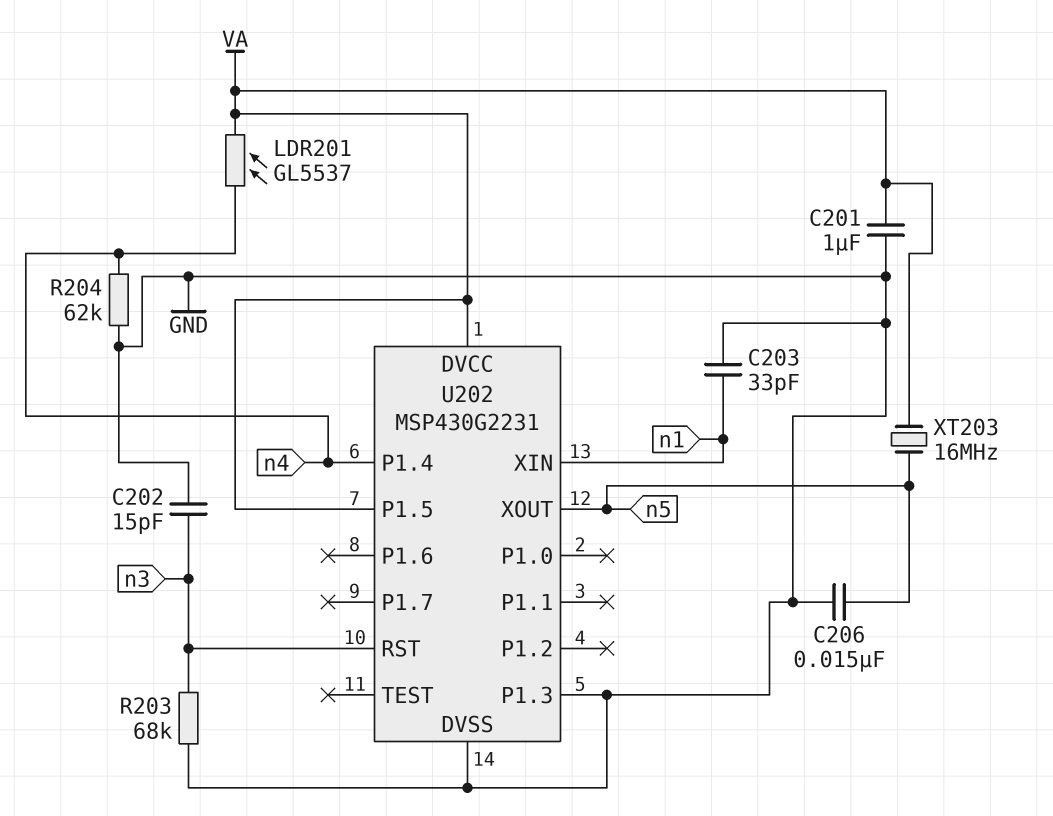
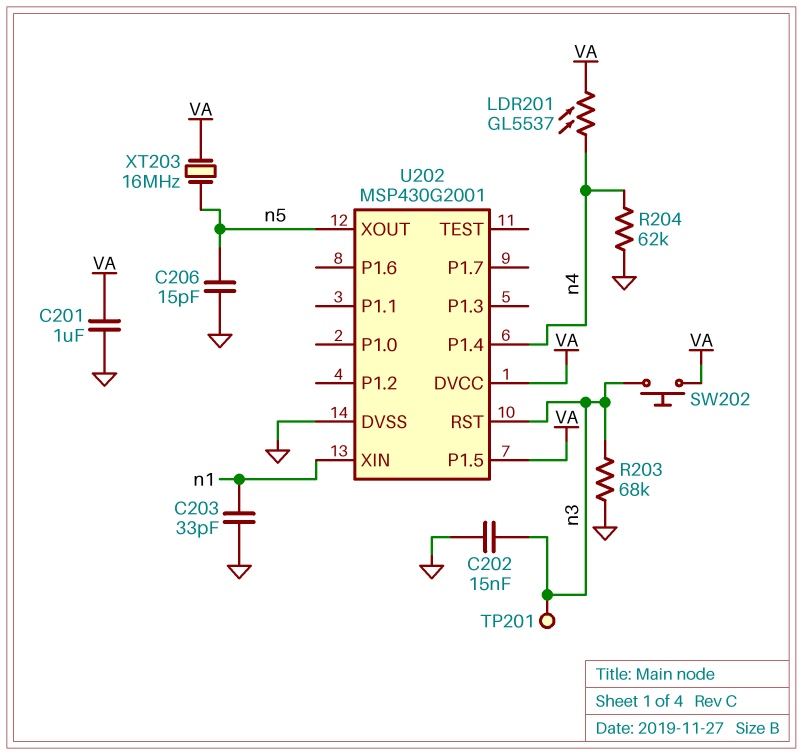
C202: 15pF (GND, n3) -> 15nF (GND, n3)
C206: 15nF (GND, n5) -> 15pF (GND, n5)
SW202: none -> button (VA, n3)
TP201: none -> test point (n3)
U202: MSP430G2231 -> MSP430G2001
U202 pin P1.3: GND -> none

